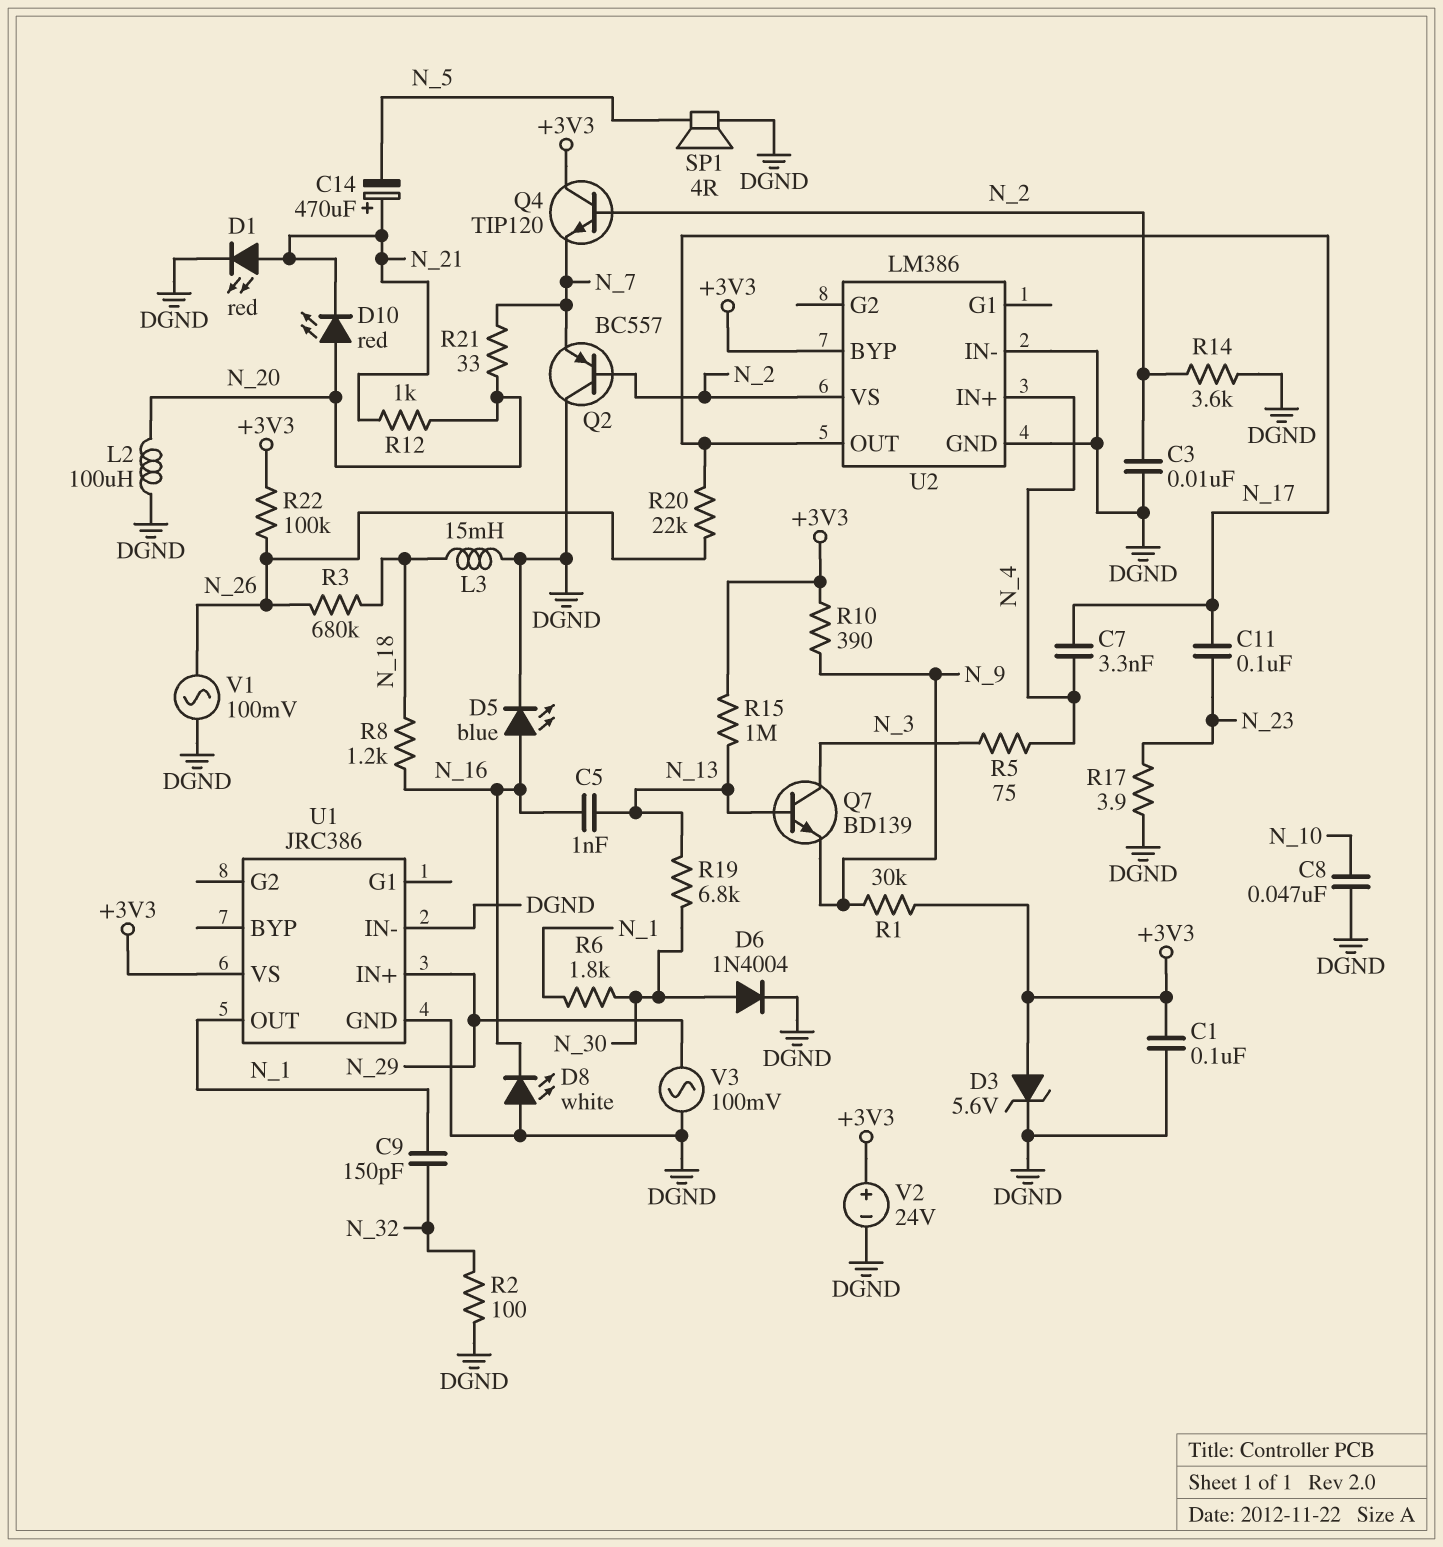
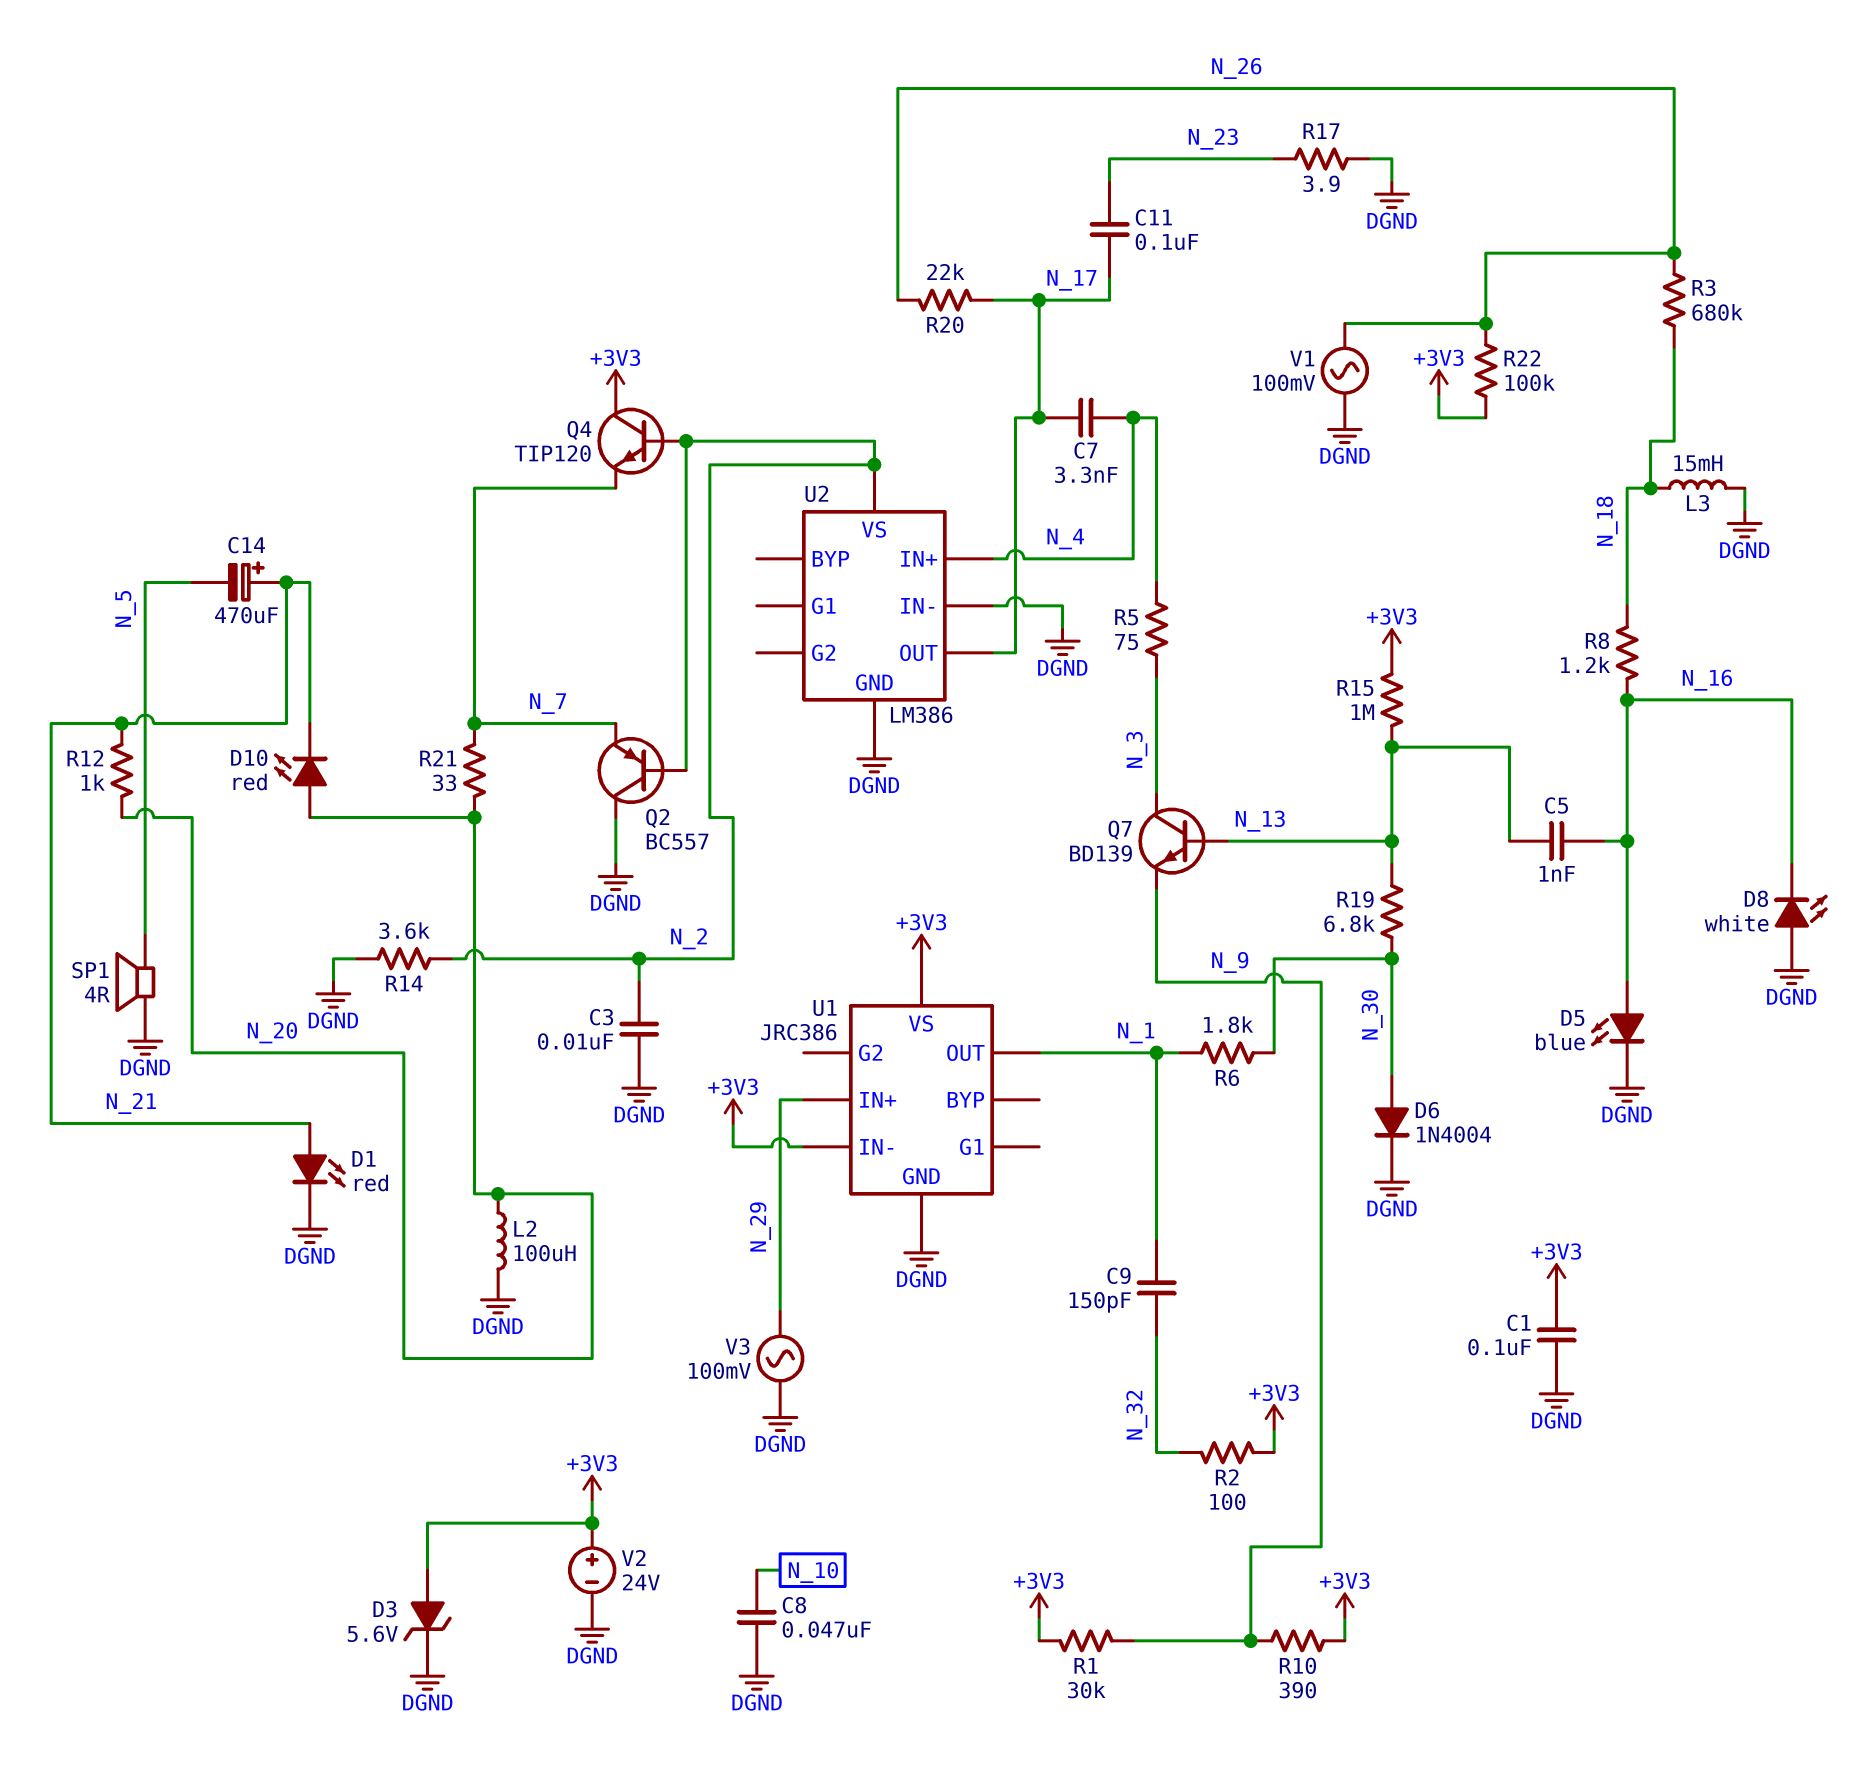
R2: 100 (DGND, N_32) -> 100 (+3V3, N_32)
U1 pin IN-: DGND -> +3V3
U2 pin BYP: +3V3 -> none

